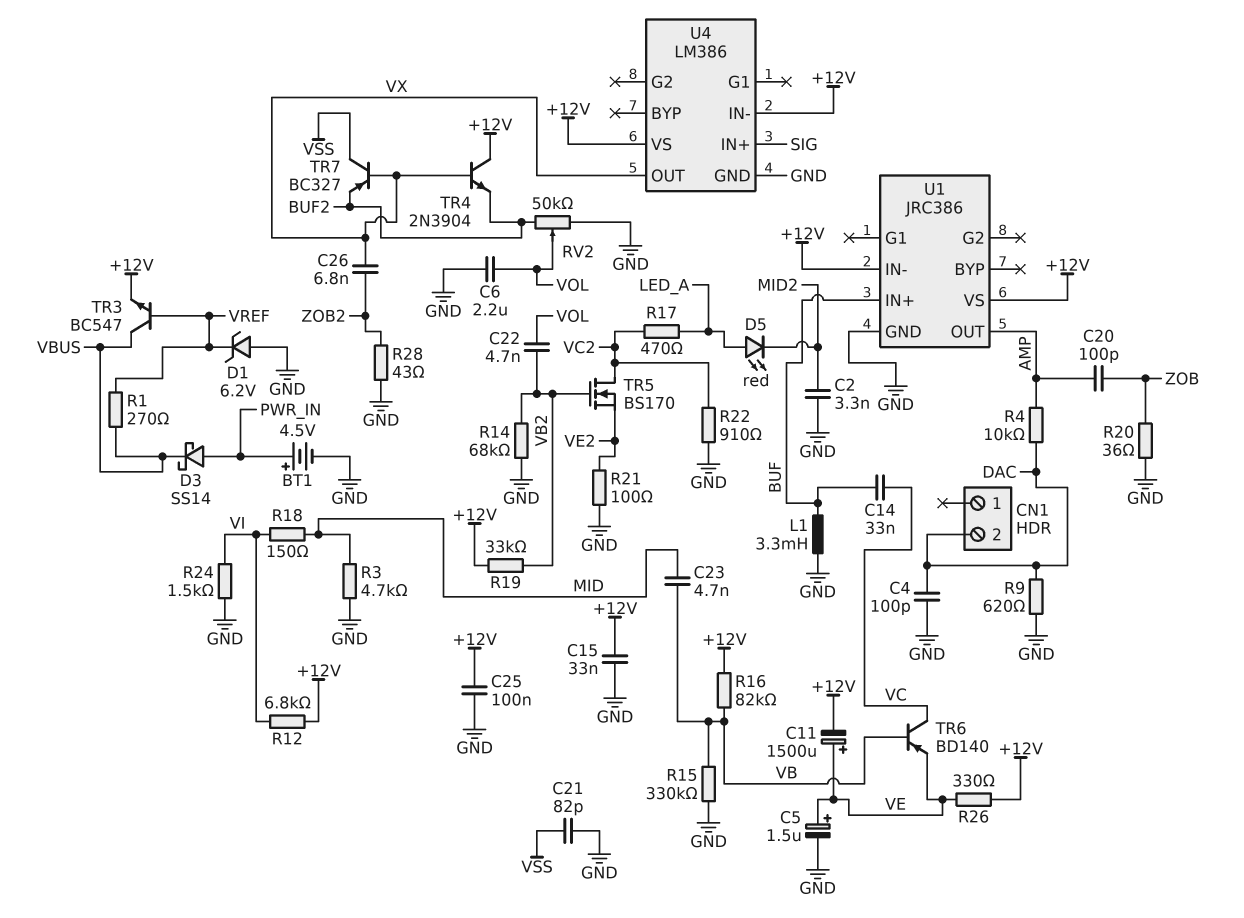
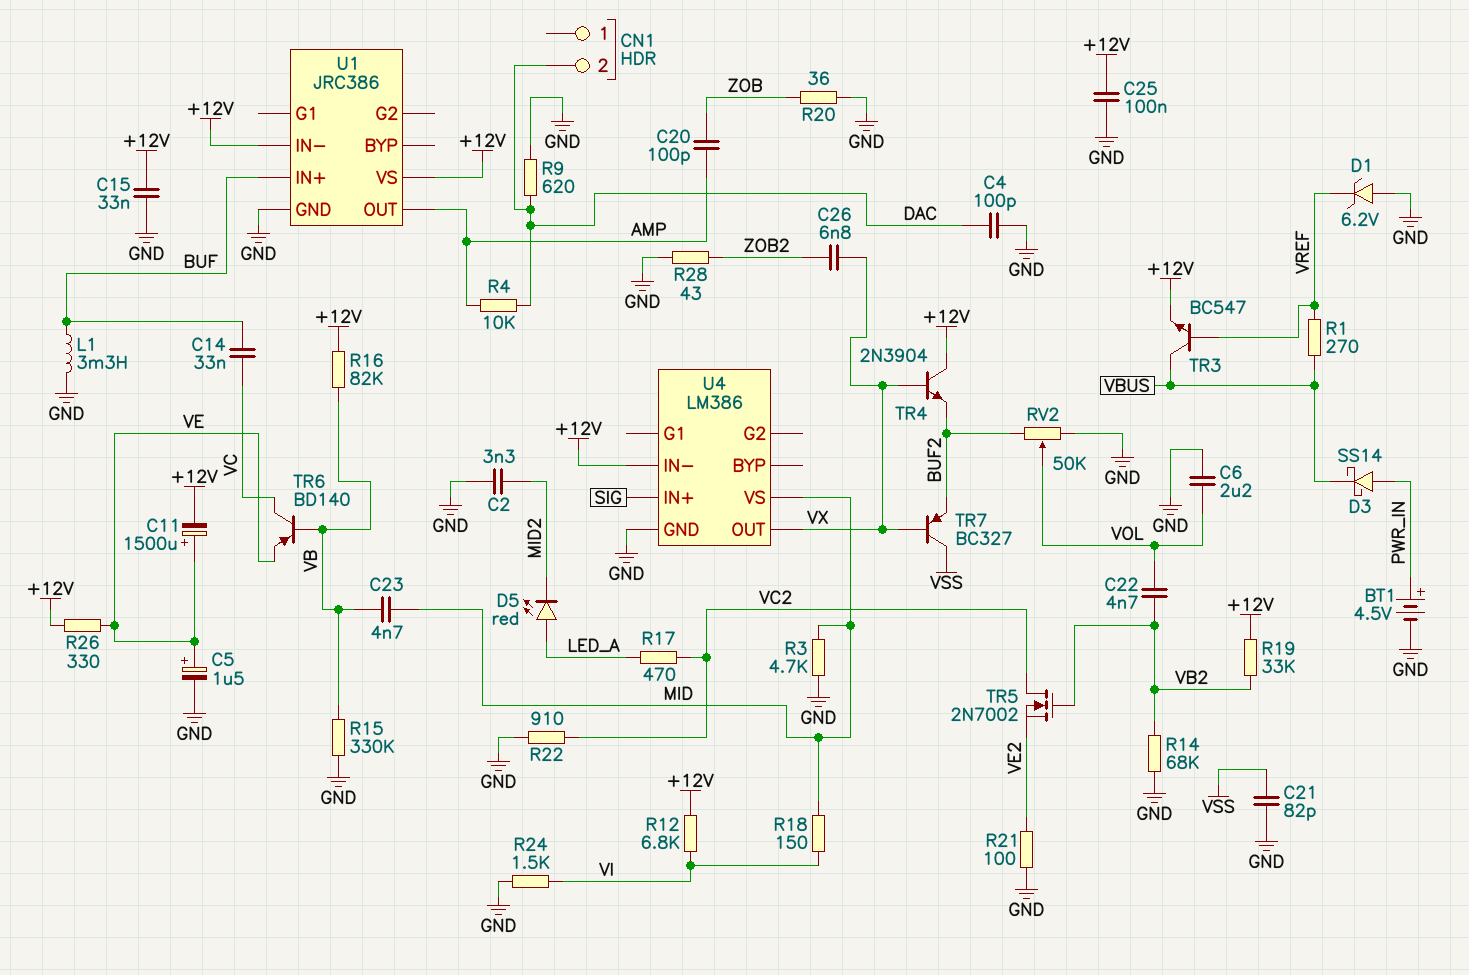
TR5: NMOS BS170 (G VB2, D VC2, S VE2) -> NMOS 2N7002 (G VB2, D VC2, S VE2)
U4 pin VS: +12V -> MID

